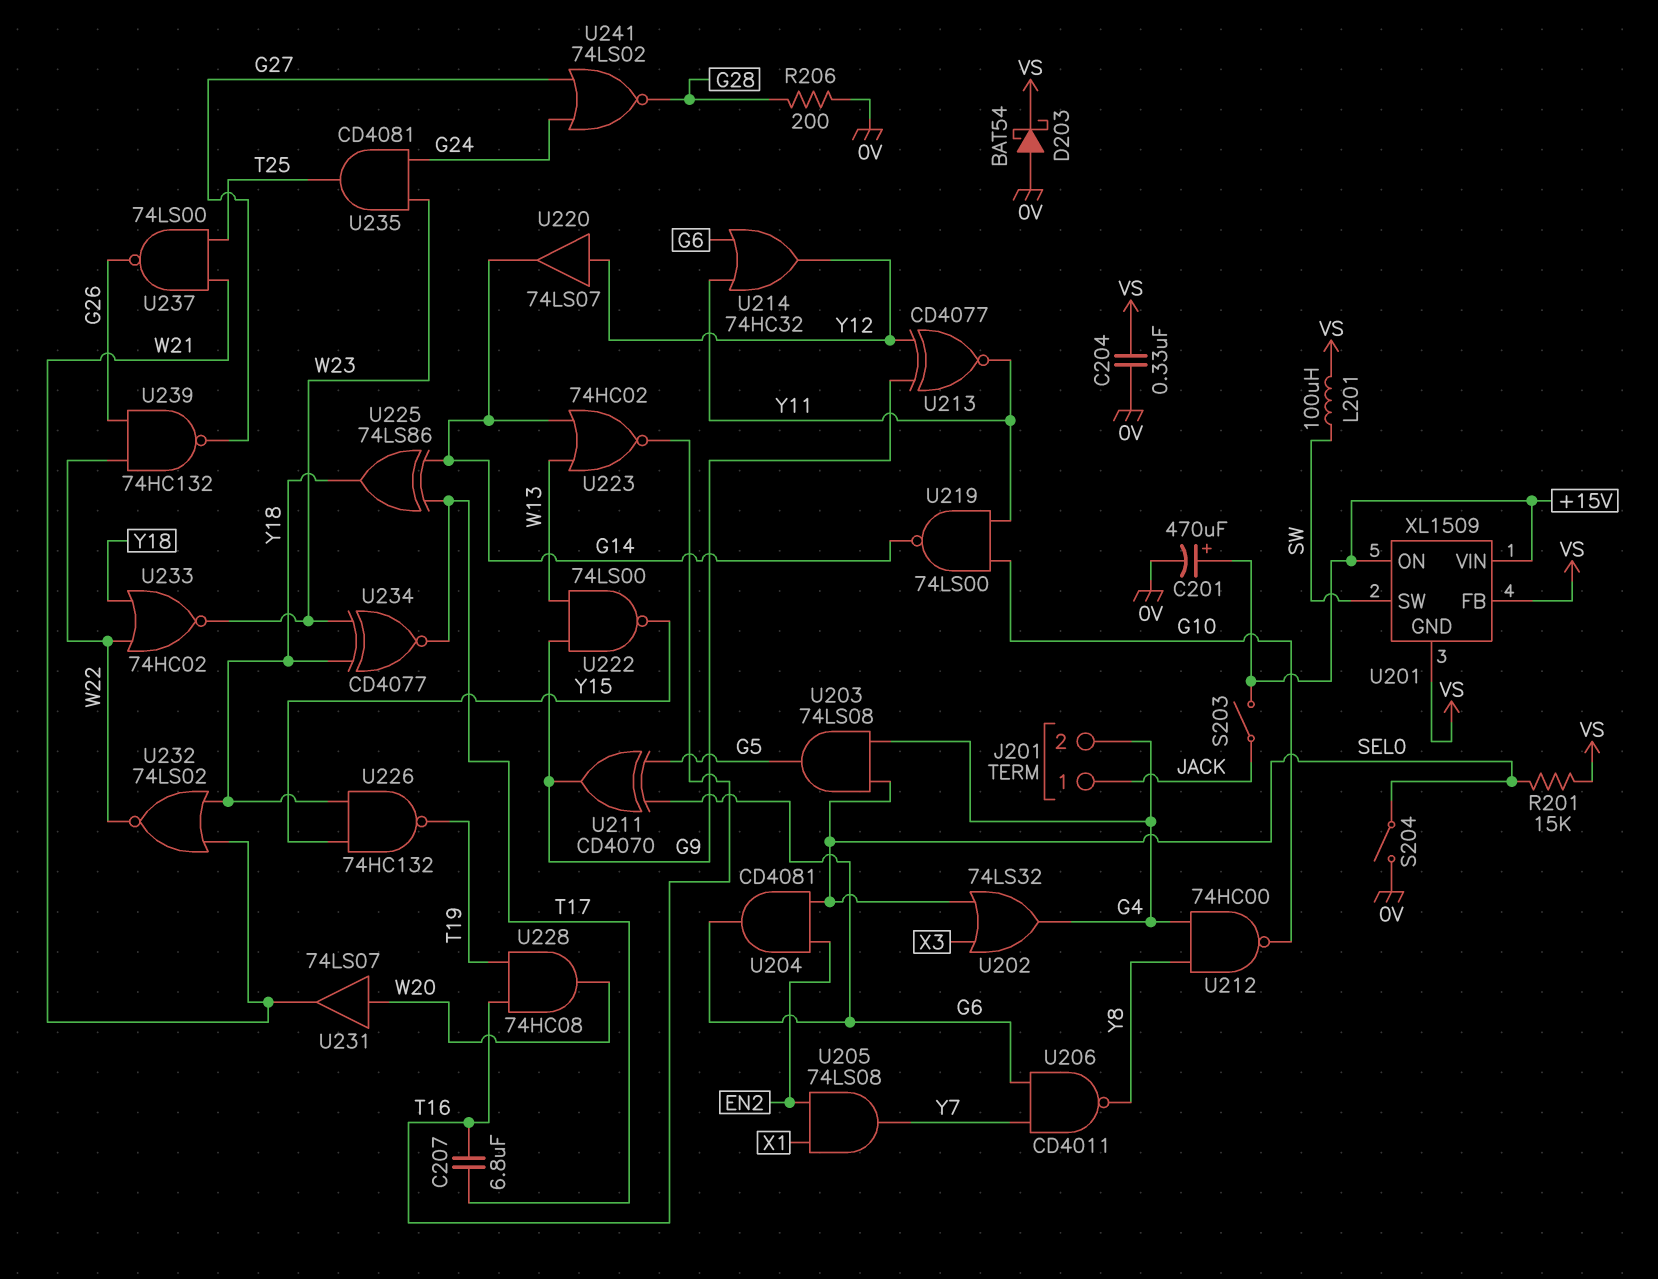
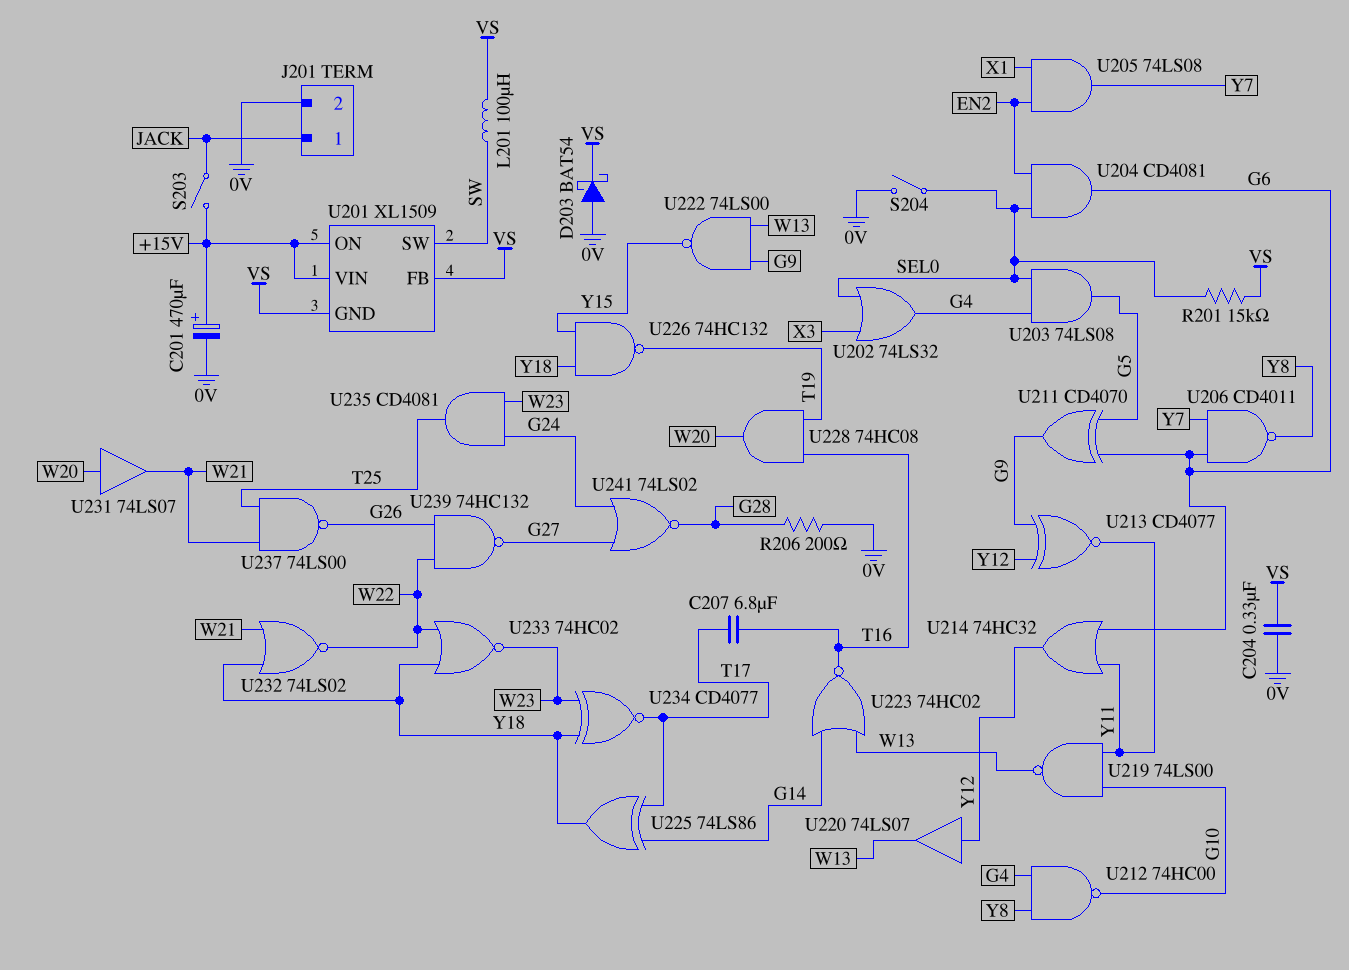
J201 pin 2: G4 -> 0V
U219: NAND 74LS00 (in G10, in Y11, out G14) -> NAND 74LS00 (in G10, in Y11, out W13)
U220: buffer 74LS07 (in Y12, out G14) -> buffer 74LS07 (in Y12, out W13)

